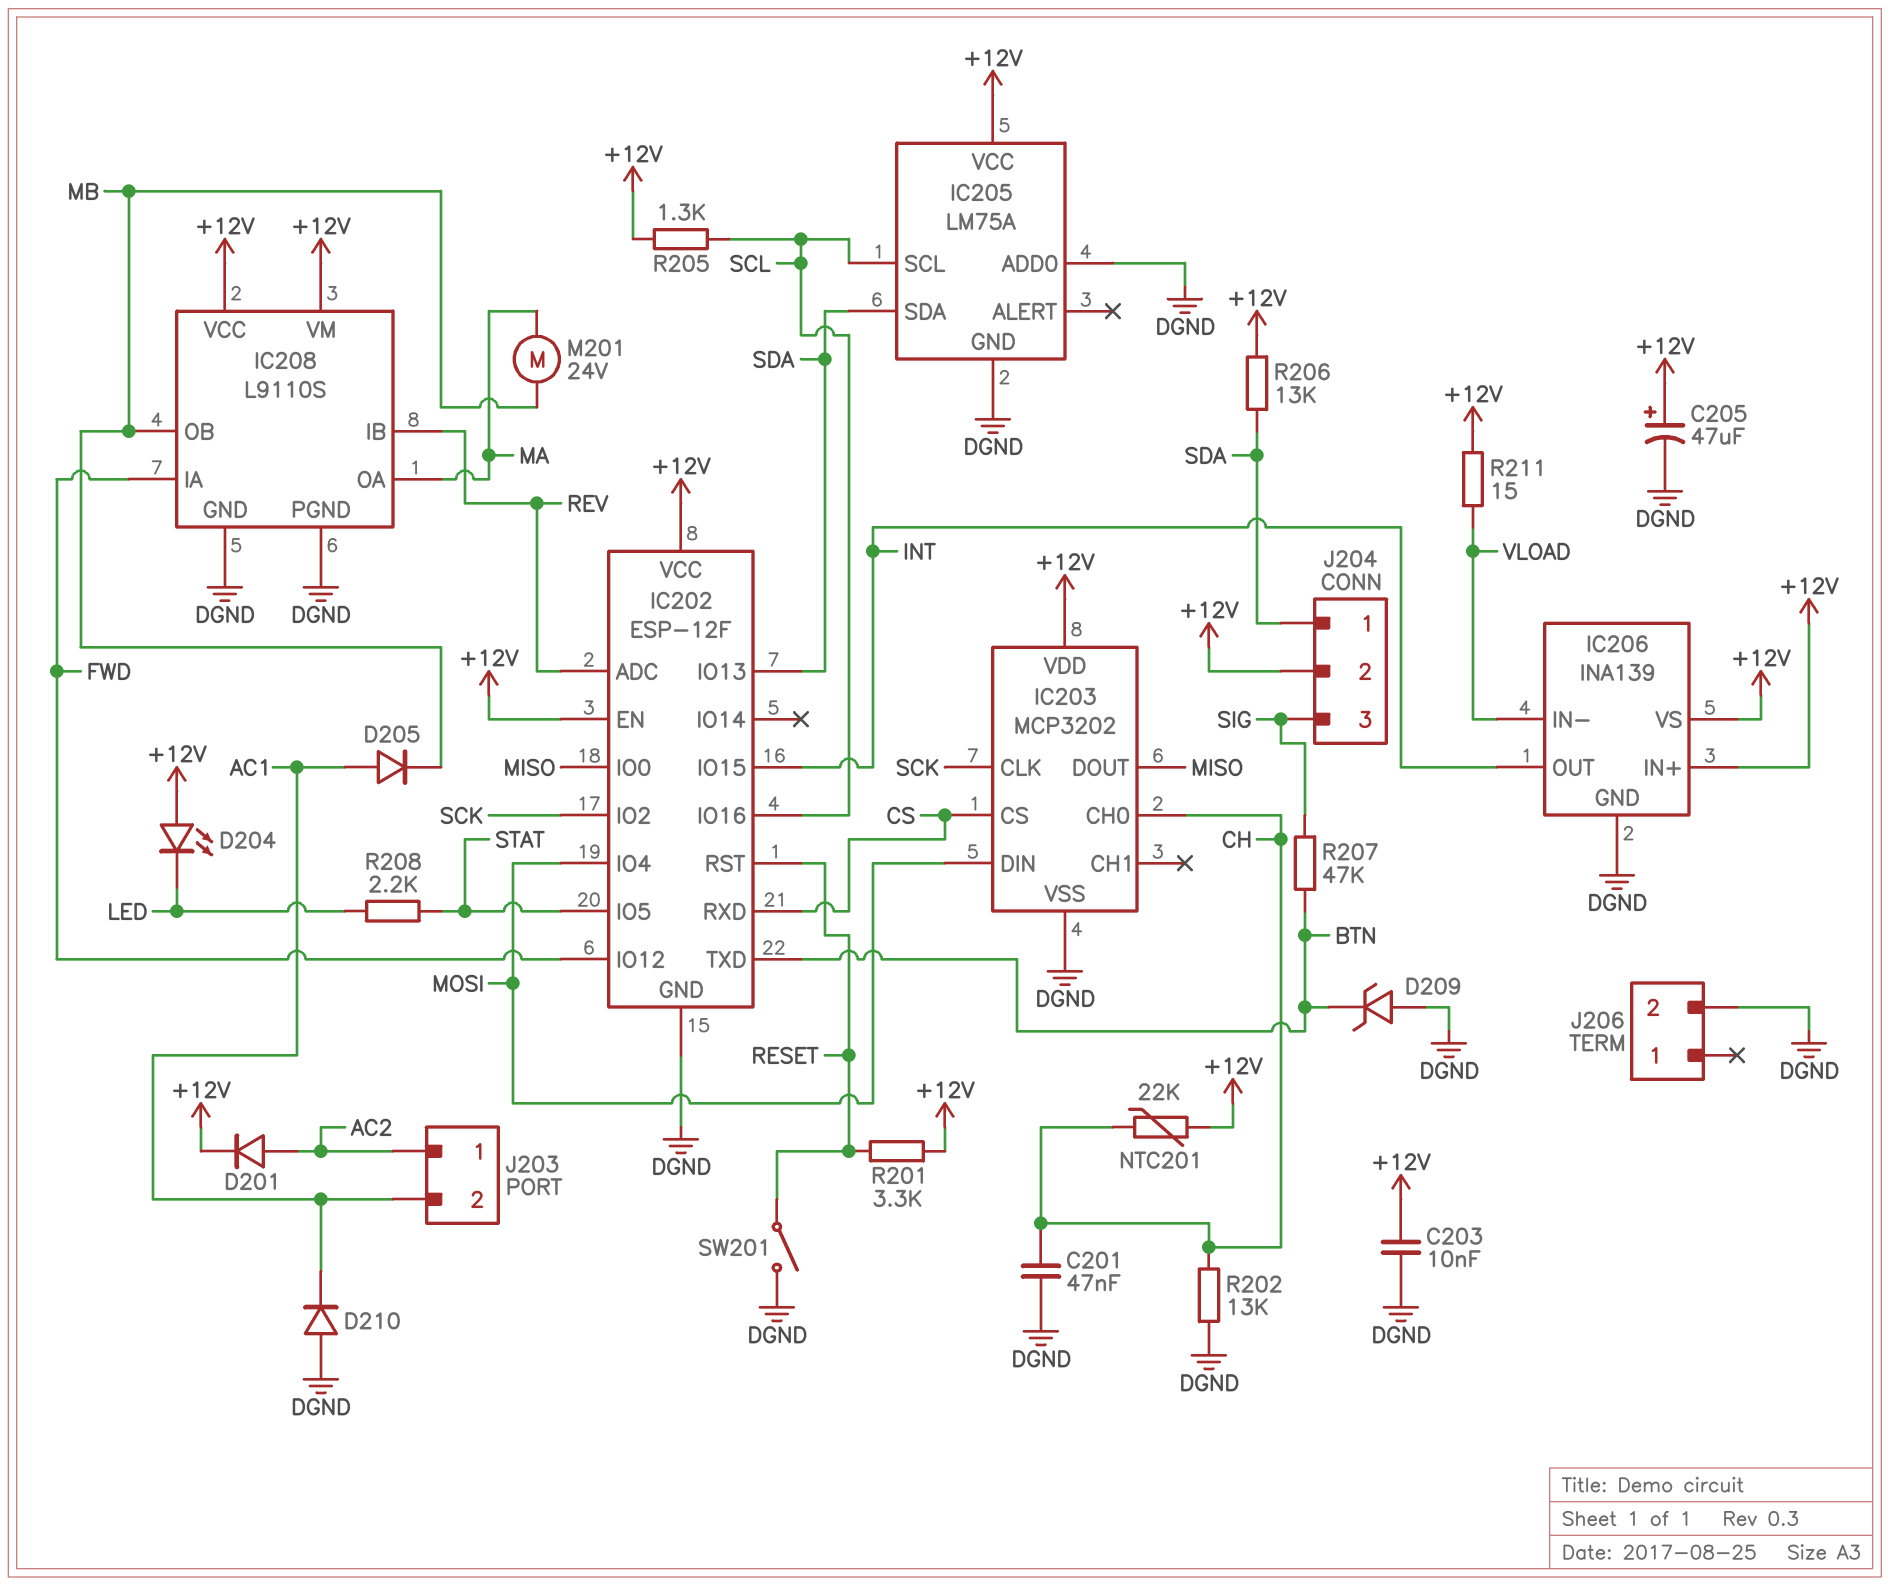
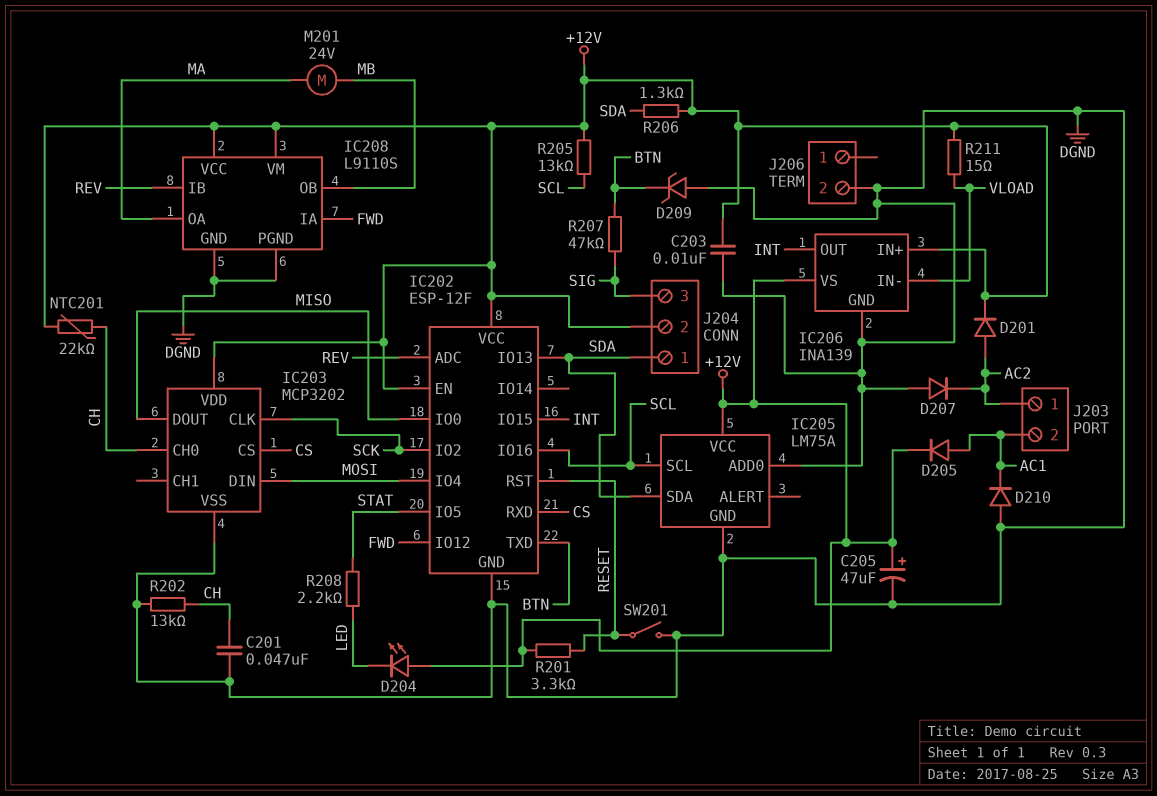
D205: diode (A AC1, K MB) -> diode (A AC1, K +12V)
D207: none -> diode (A DGND, K AC2)
R205: 1.3k (+12V, SCL) -> 13k (+12V, SCL)
R206: 13k (+12V, SDA) -> 1.3k (+12V, SDA)

